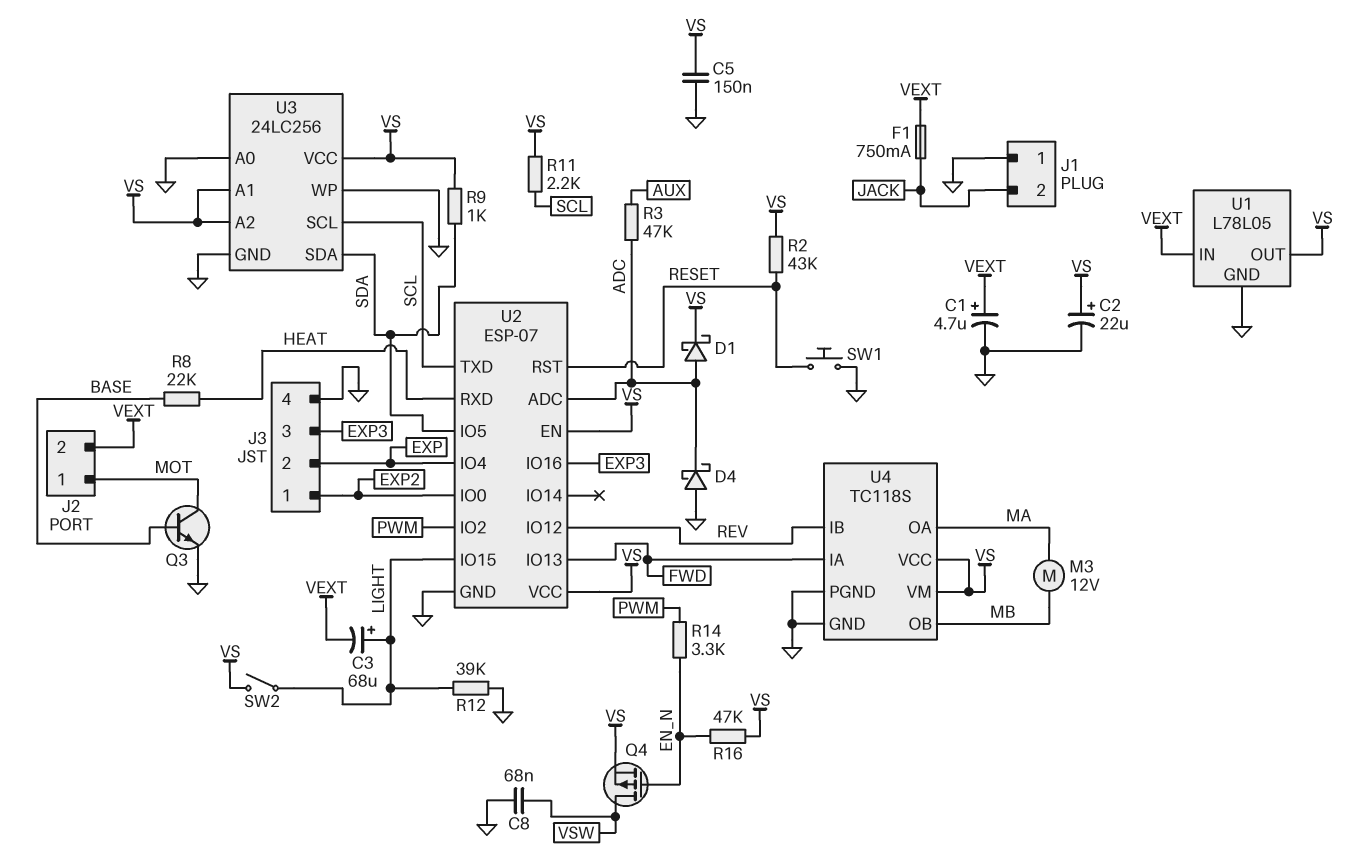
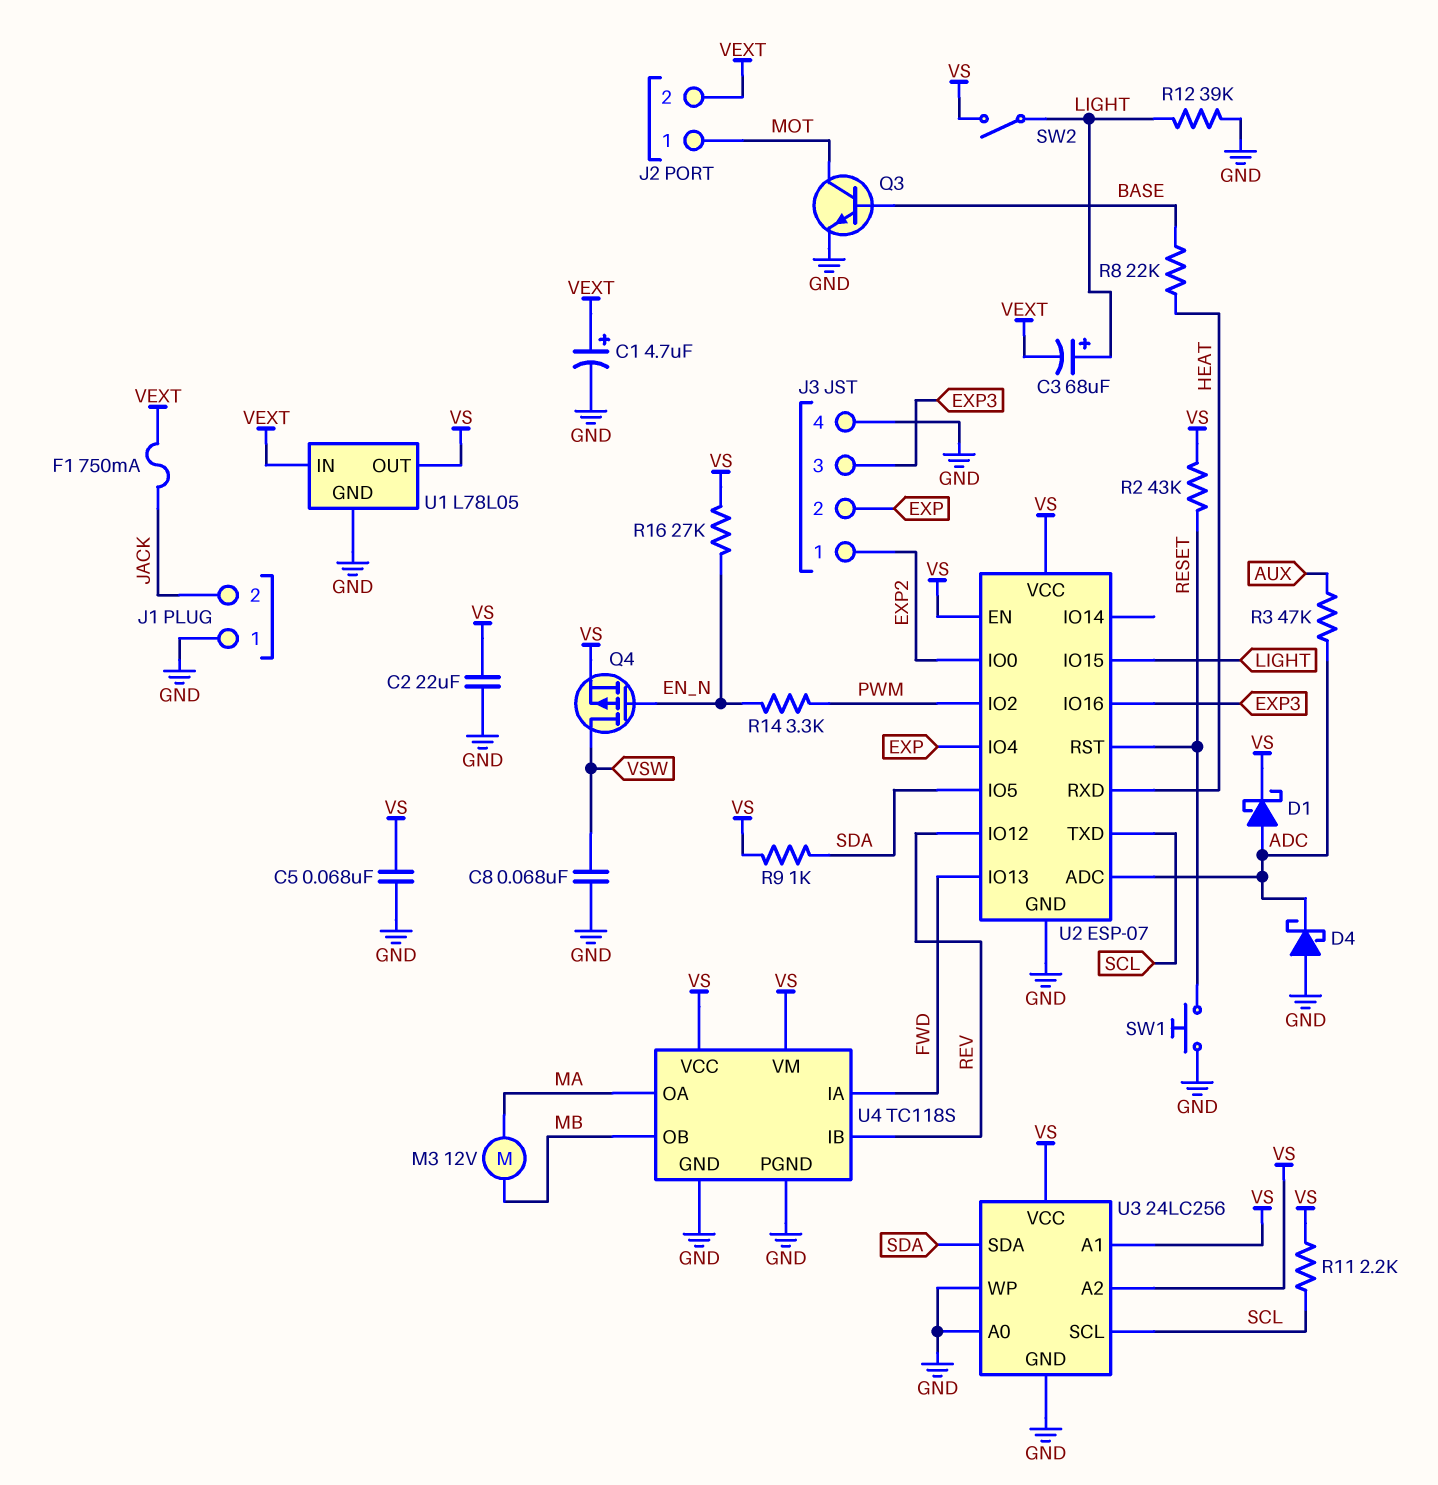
C2: 22uF (plus VS, minus GND) -> 22uF (GND, VS)
C5: 150nF (GND, VS) -> 68nF (GND, VS)
R16: 47k (EN_N, VS) -> 27k (EN_N, VS)

